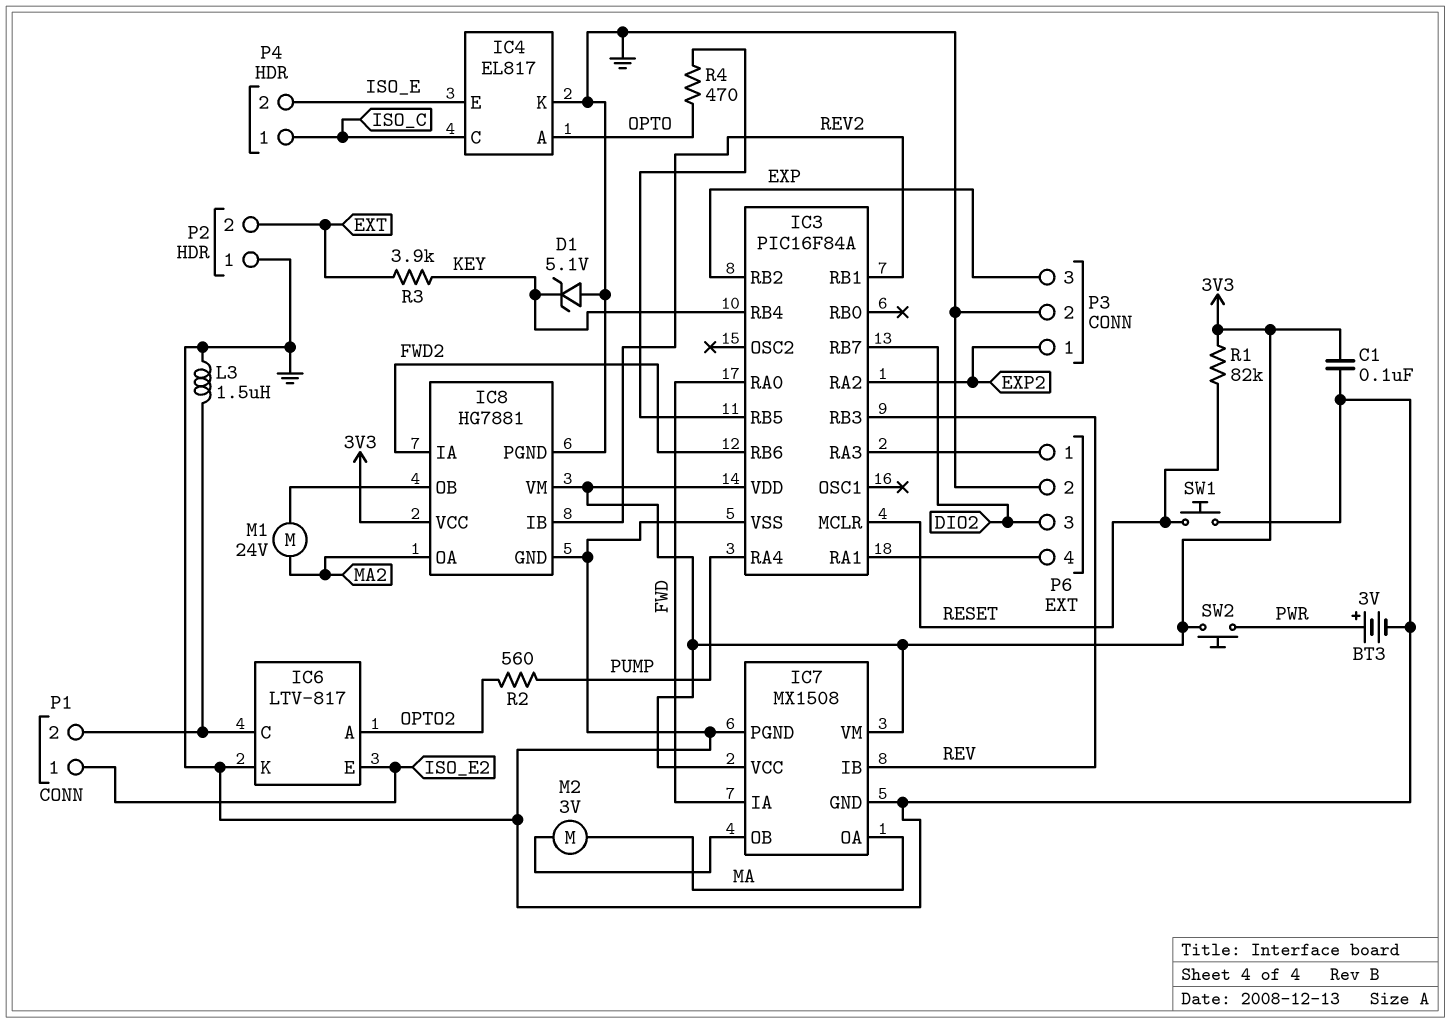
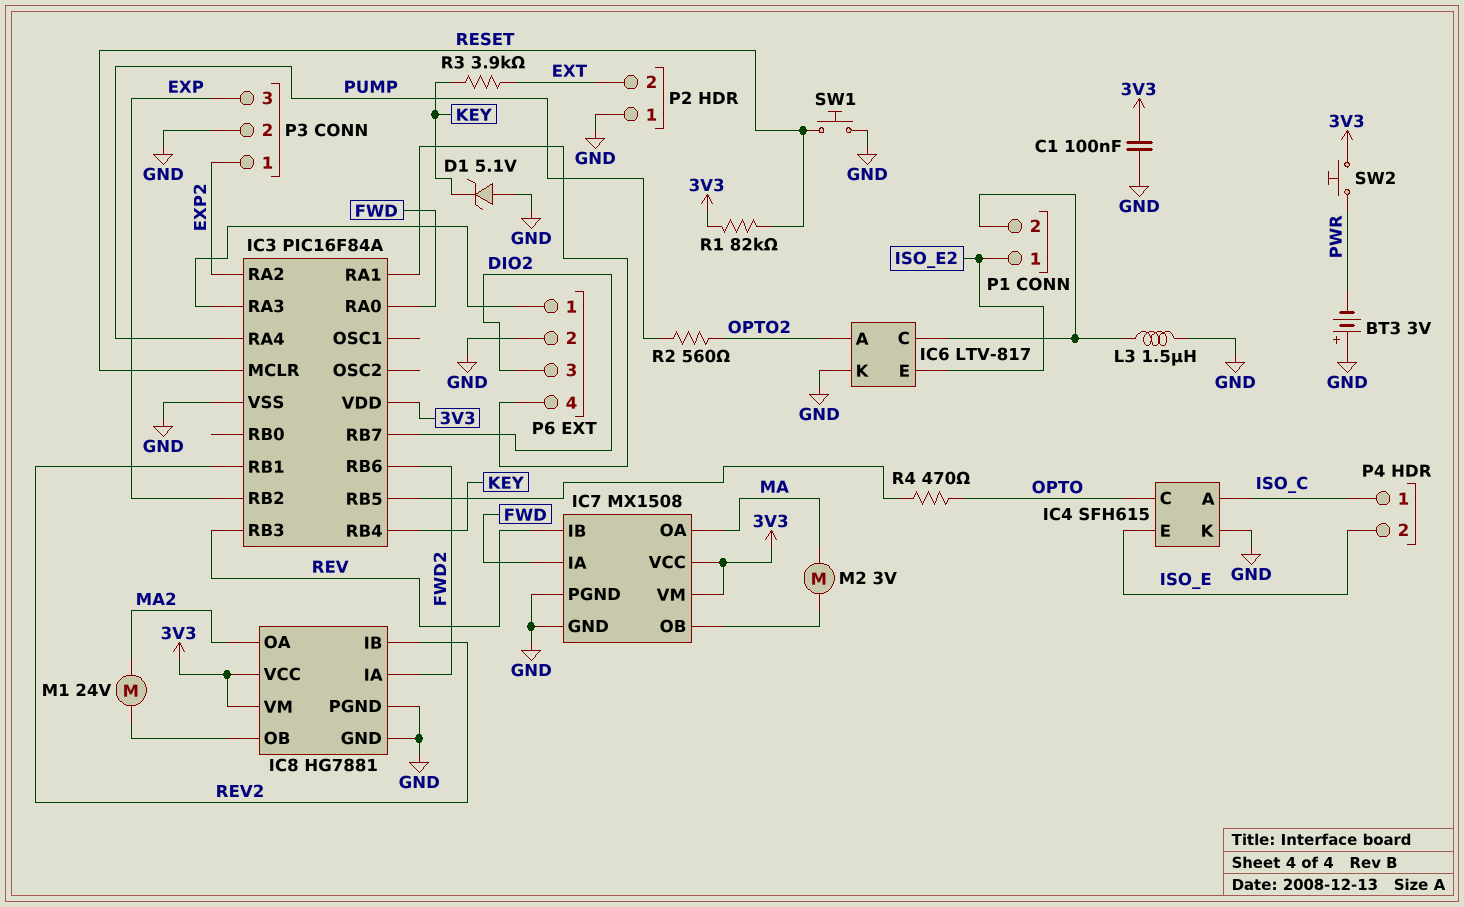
BT3: 3V (plus PWR, minus GND) -> 3V (plus GND, minus PWR)
IC4: EL817 -> SFH615
IC4 pin A: OPTO -> ISO_C
IC4 pin C: ISO_C -> OPTO

